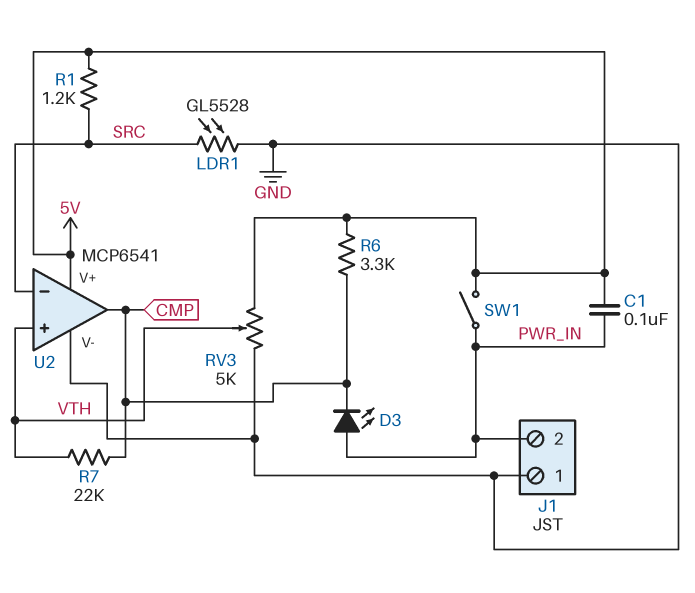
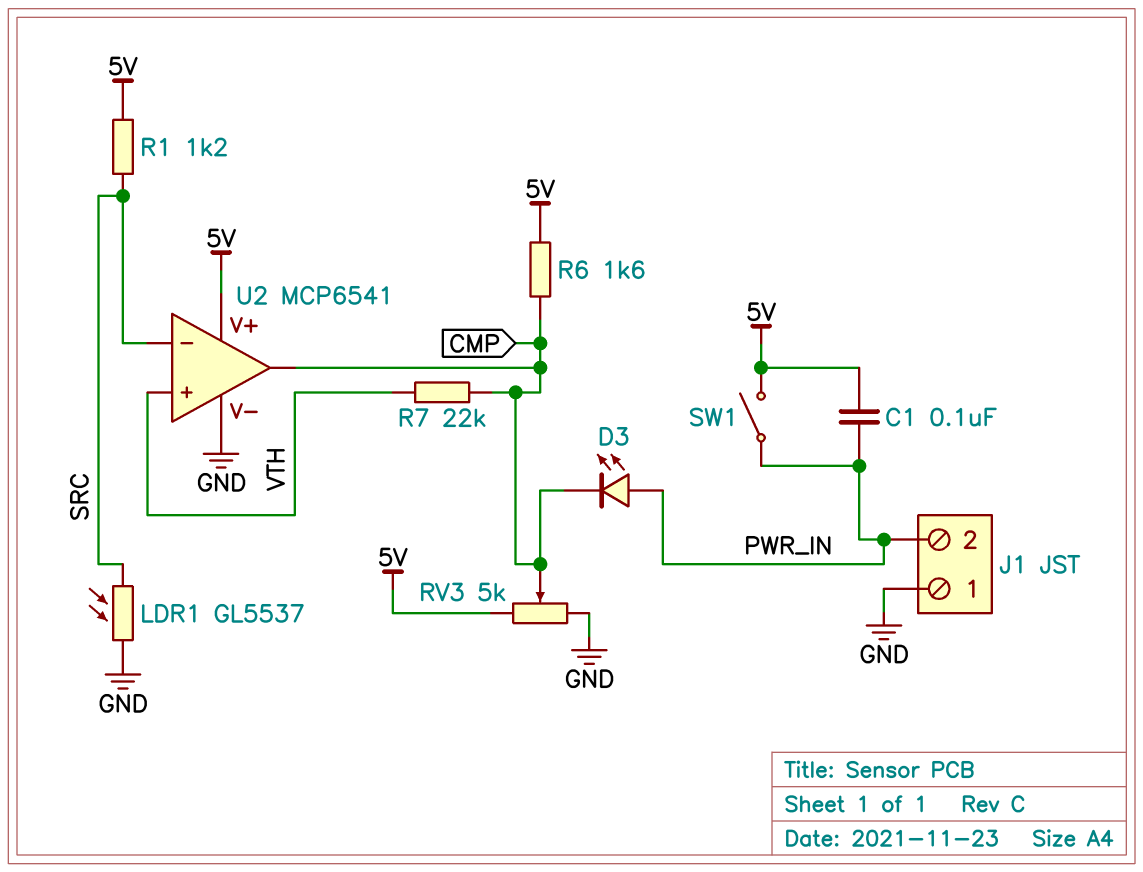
LDR1: GL5528 (GND, SRC) -> GL5537 (GND, SRC)
R6: 3.3k (5V, CMP) -> 1.6k (5V, CMP)
RV3: 5k (5V, GND, wiper VTH) -> 5k (5V, GND, wiper CMP)

